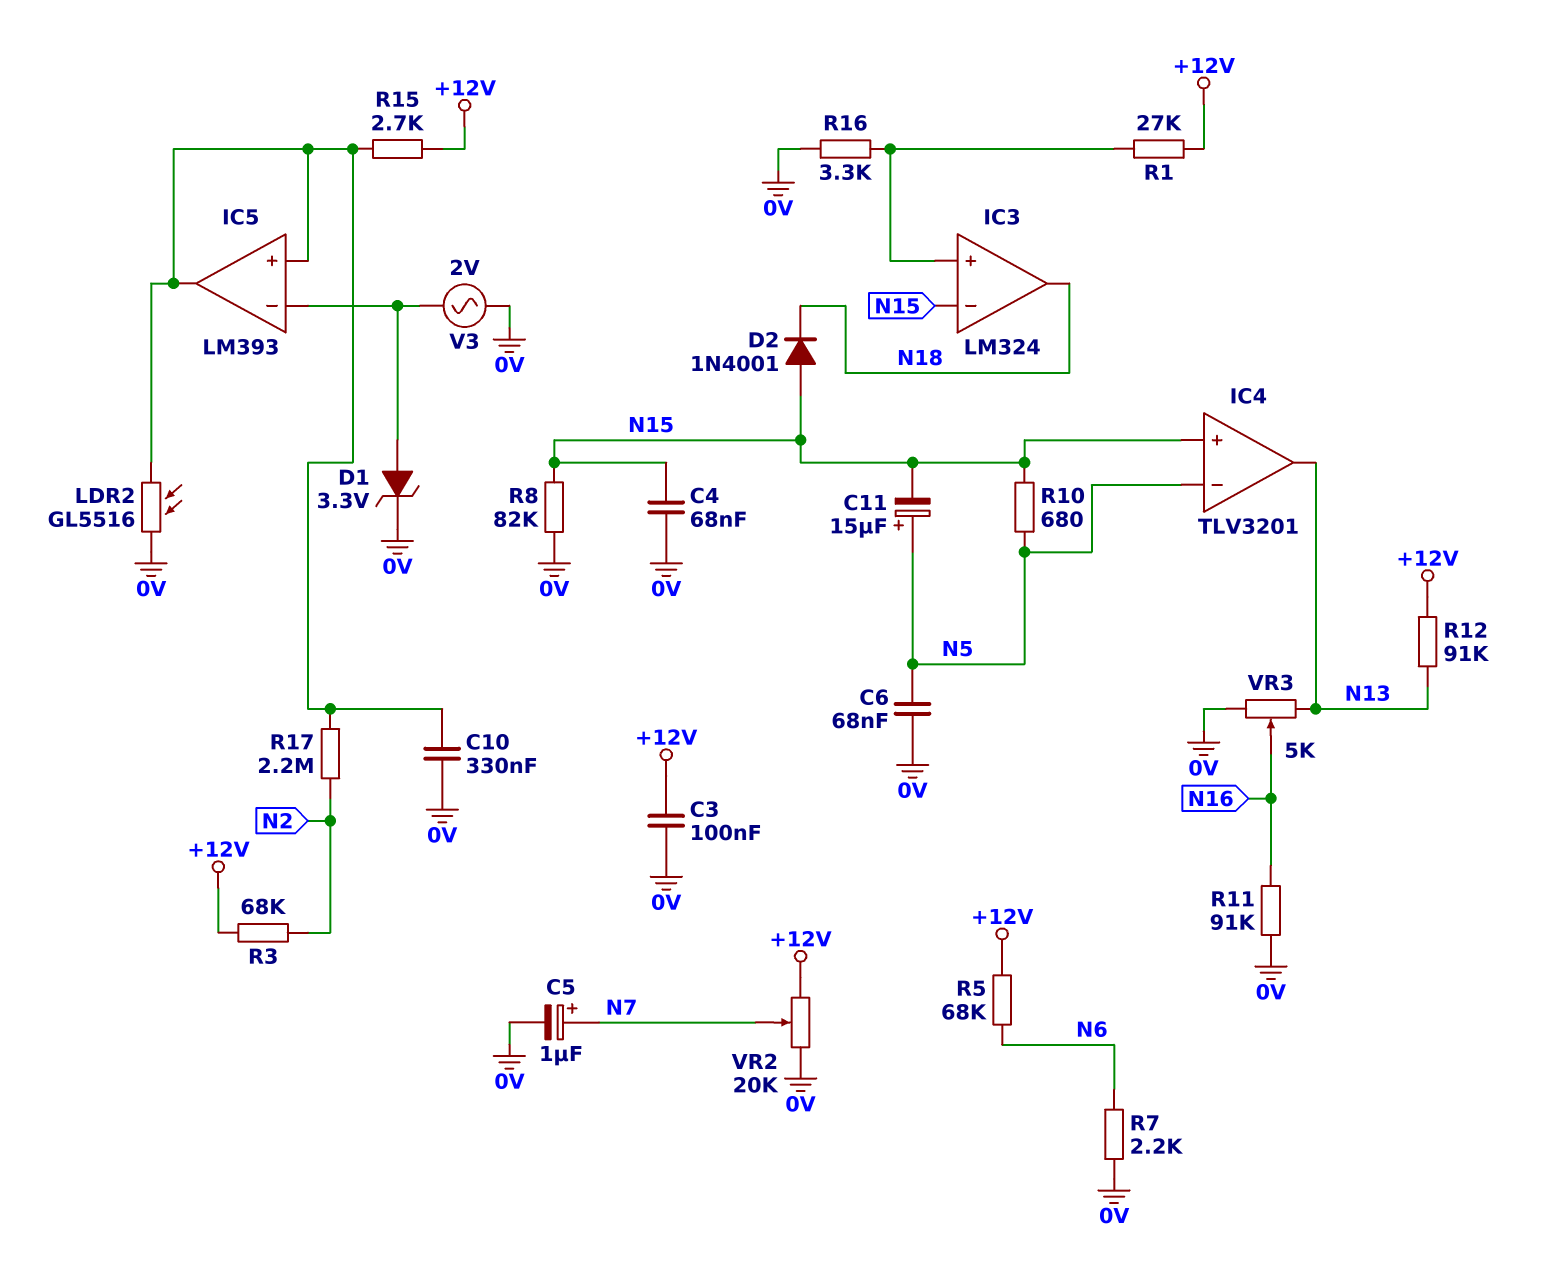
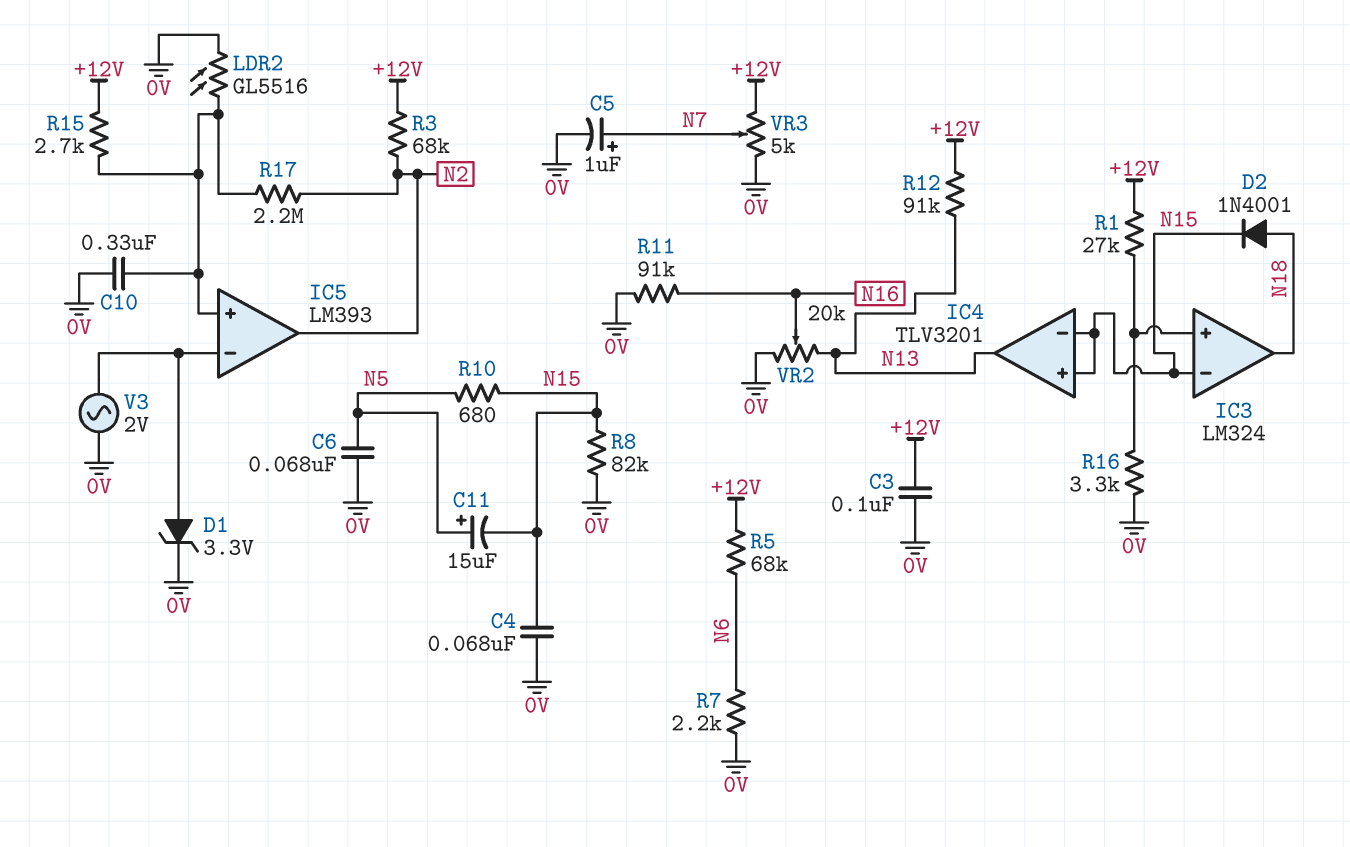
D2: diode 1N4001 (A N15, K N18) -> diode 1N4001 (A N18, K N15)
IC4 pin in-: N5 -> N15
IC5 pin out: IC5/in+ -> N2
VR2: 20k (+12V, 0V, wiper N7) -> 20k (0V, N13, wiper N16)
VR3: 5k (0V, N13, wiper N16) -> 5k (+12V, 0V, wiper N7)

